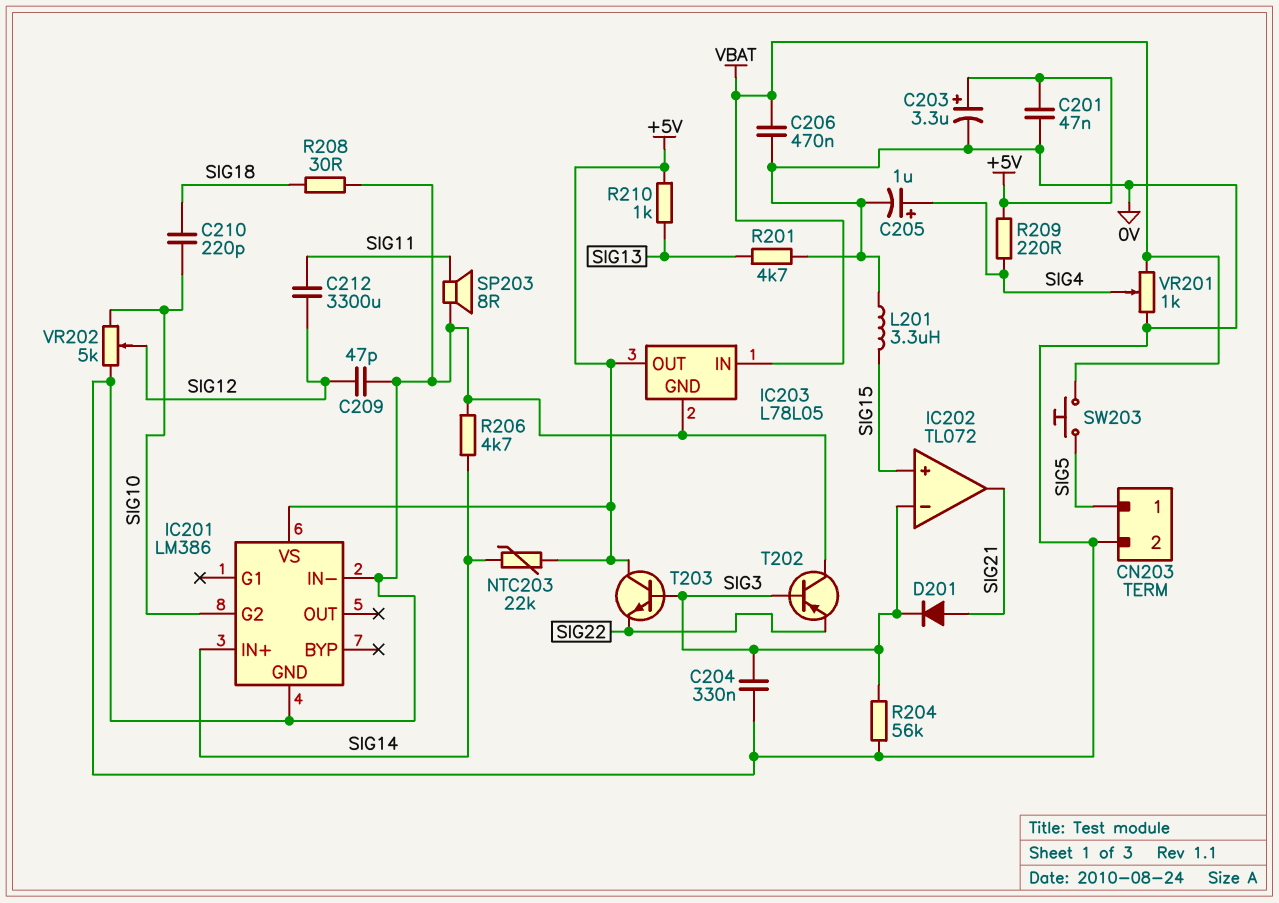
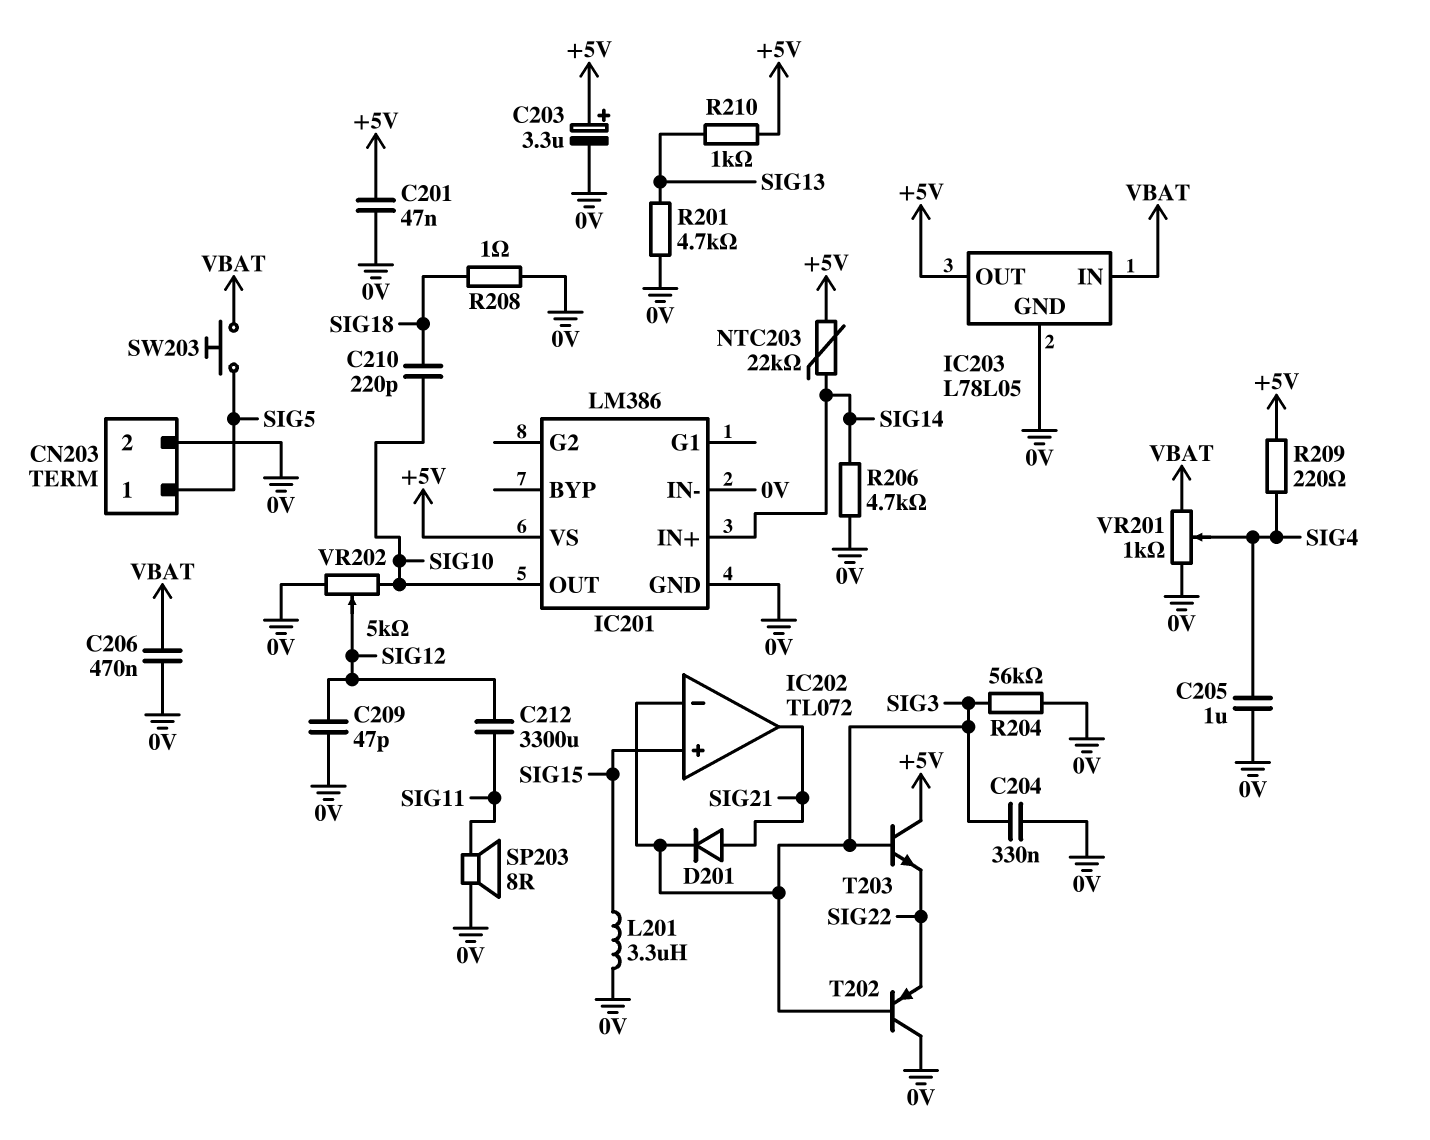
C205: 1uF (plus SIG4, minus 0V) -> 1uF (0V, SIG4)
IC201 pin G2: SIG10 -> none
IC201 pin OUT: none -> SIG10
R208: 30 (0V, SIG18) -> 1 (0V, SIG18)

